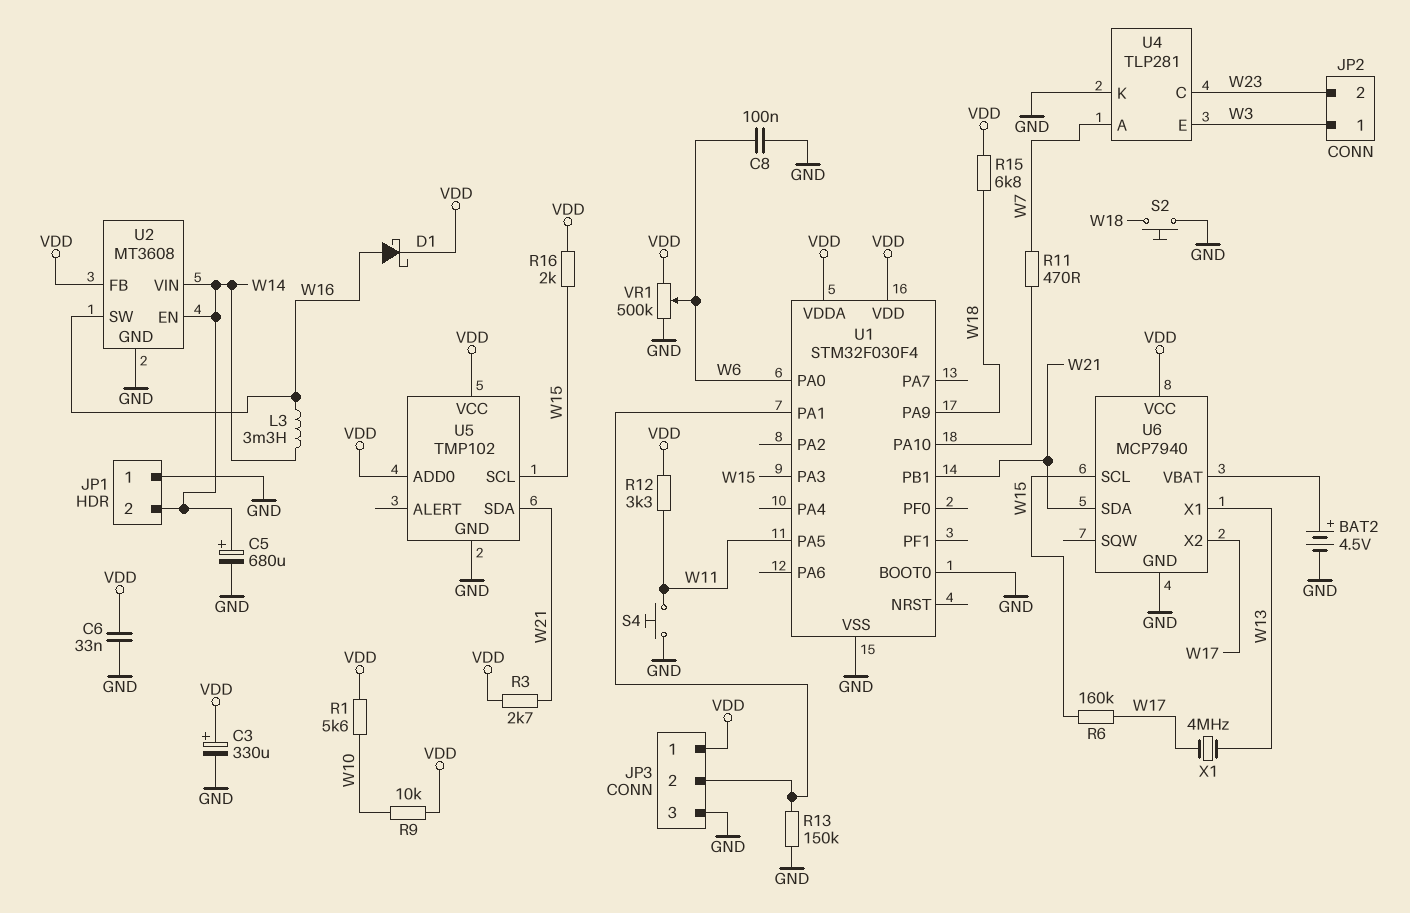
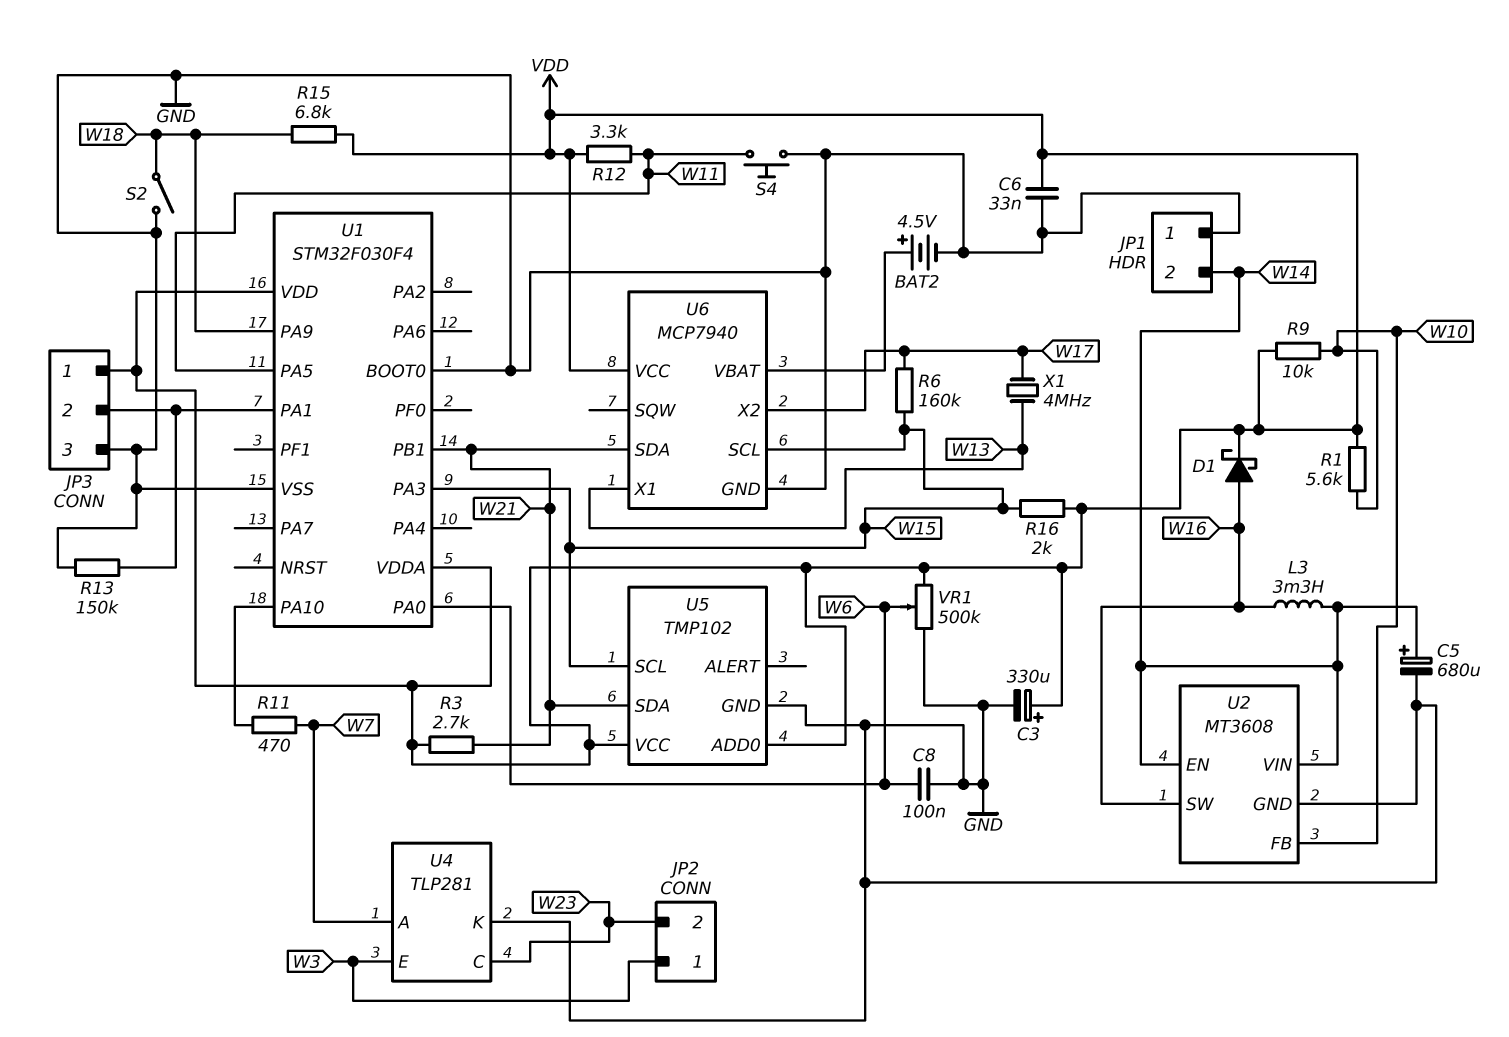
S2: button (GND, W18) -> switch (GND, W18)
U2 pin FB: VDD -> W10

